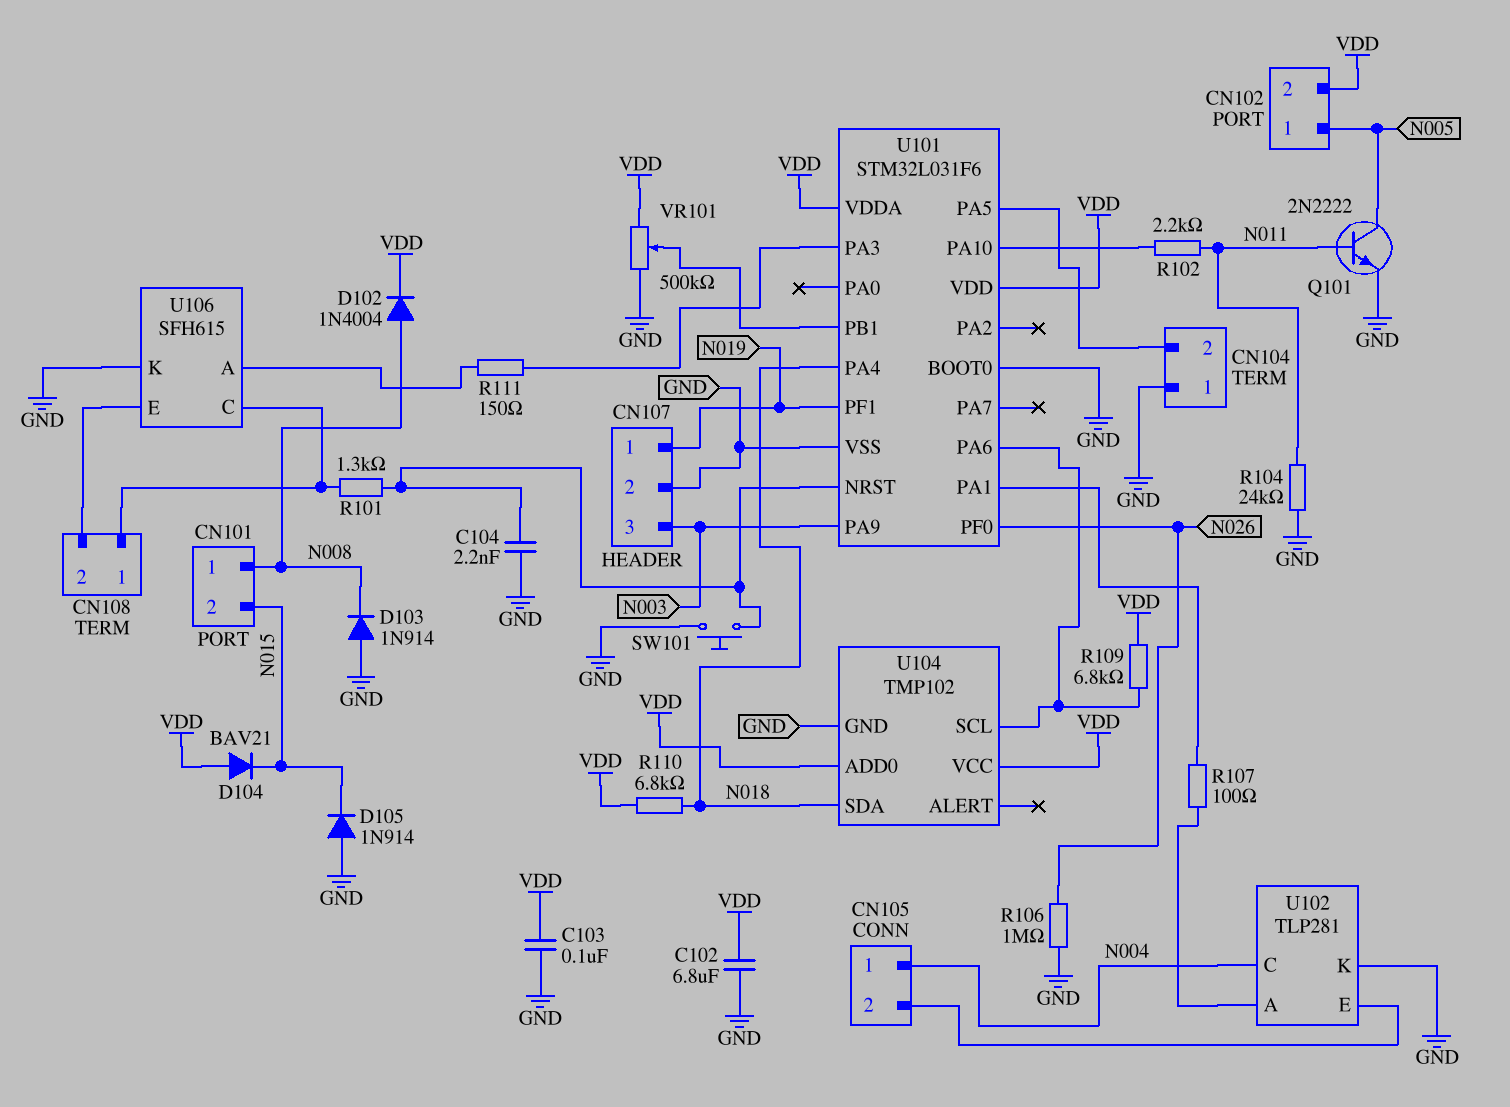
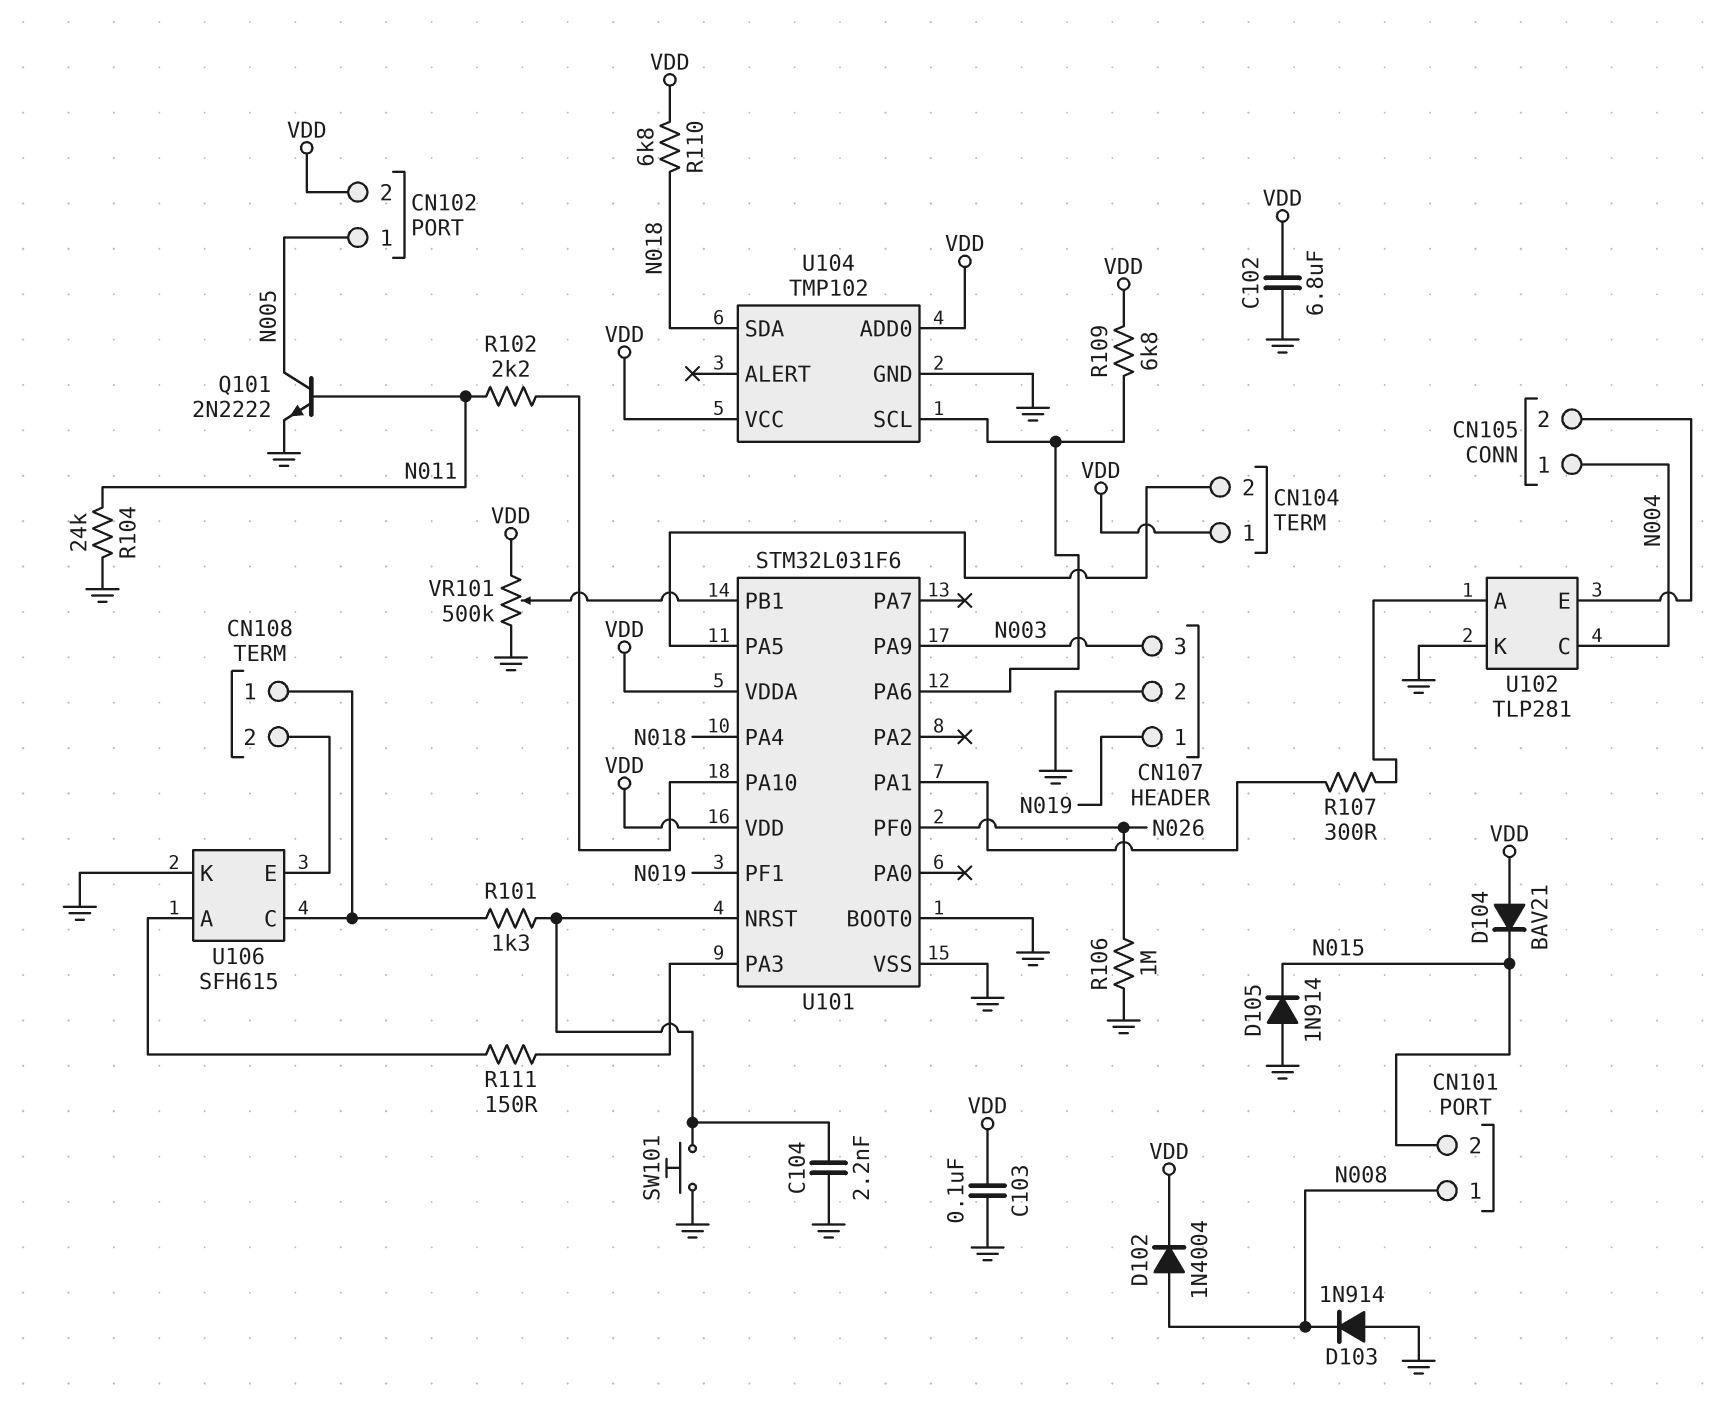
CN104 pin 1: GND -> VDD
R107: 100 (U101/PA1, U102/A) -> 300 (U101/PA1, U102/A)

